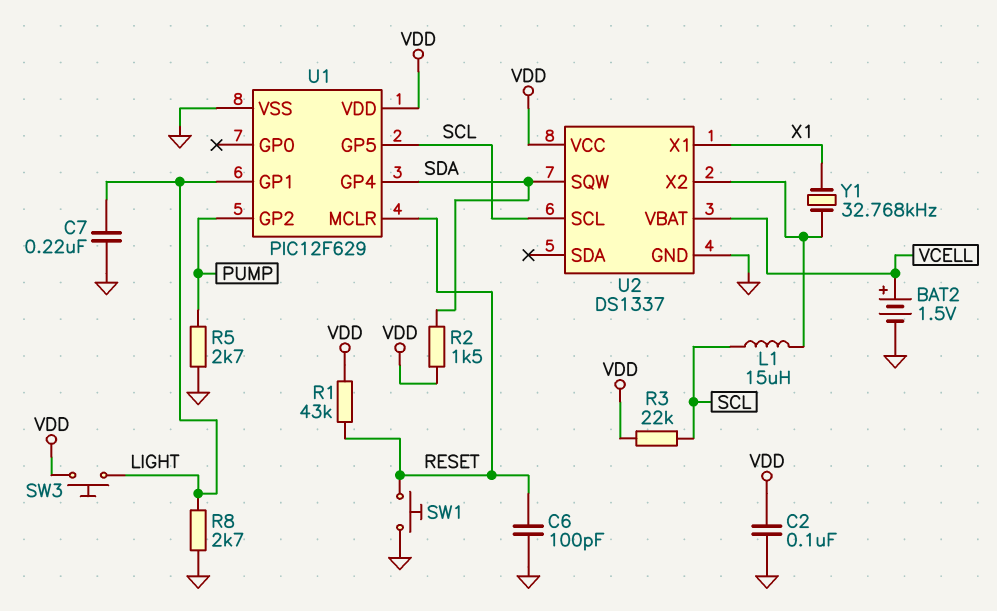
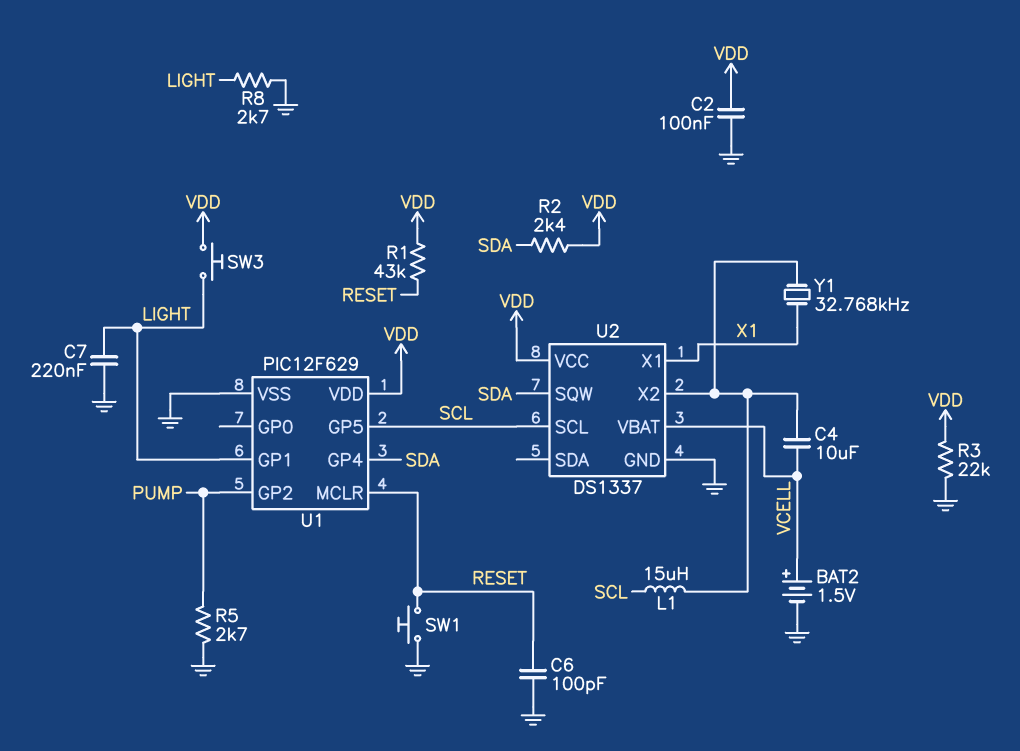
C4: none -> 10uF (U2/X2, VCELL)
R2: 1.5k (SDA, VDD) -> 2.4k (SDA, VDD)
R3: 22k (SCL, VDD) -> 22k (GND, VDD)

